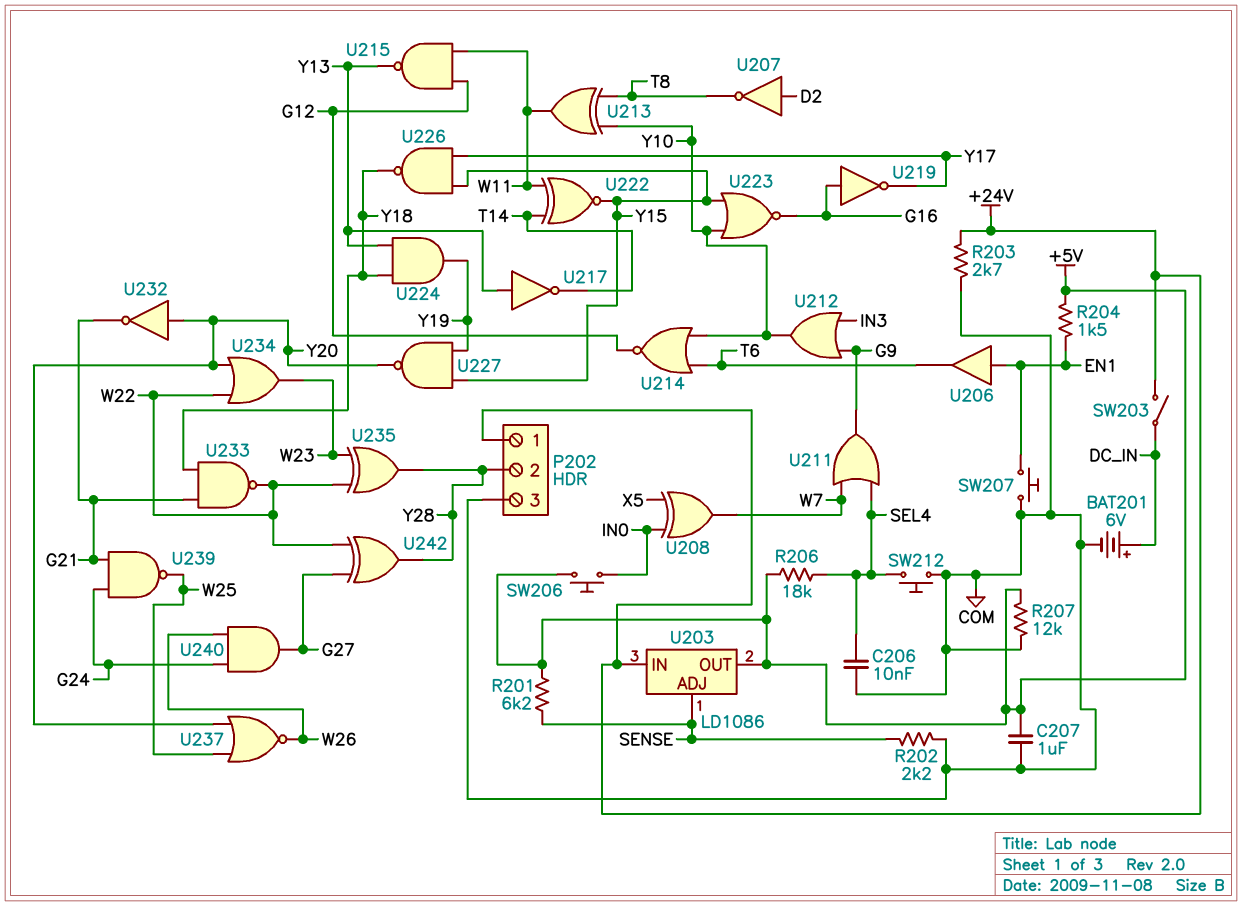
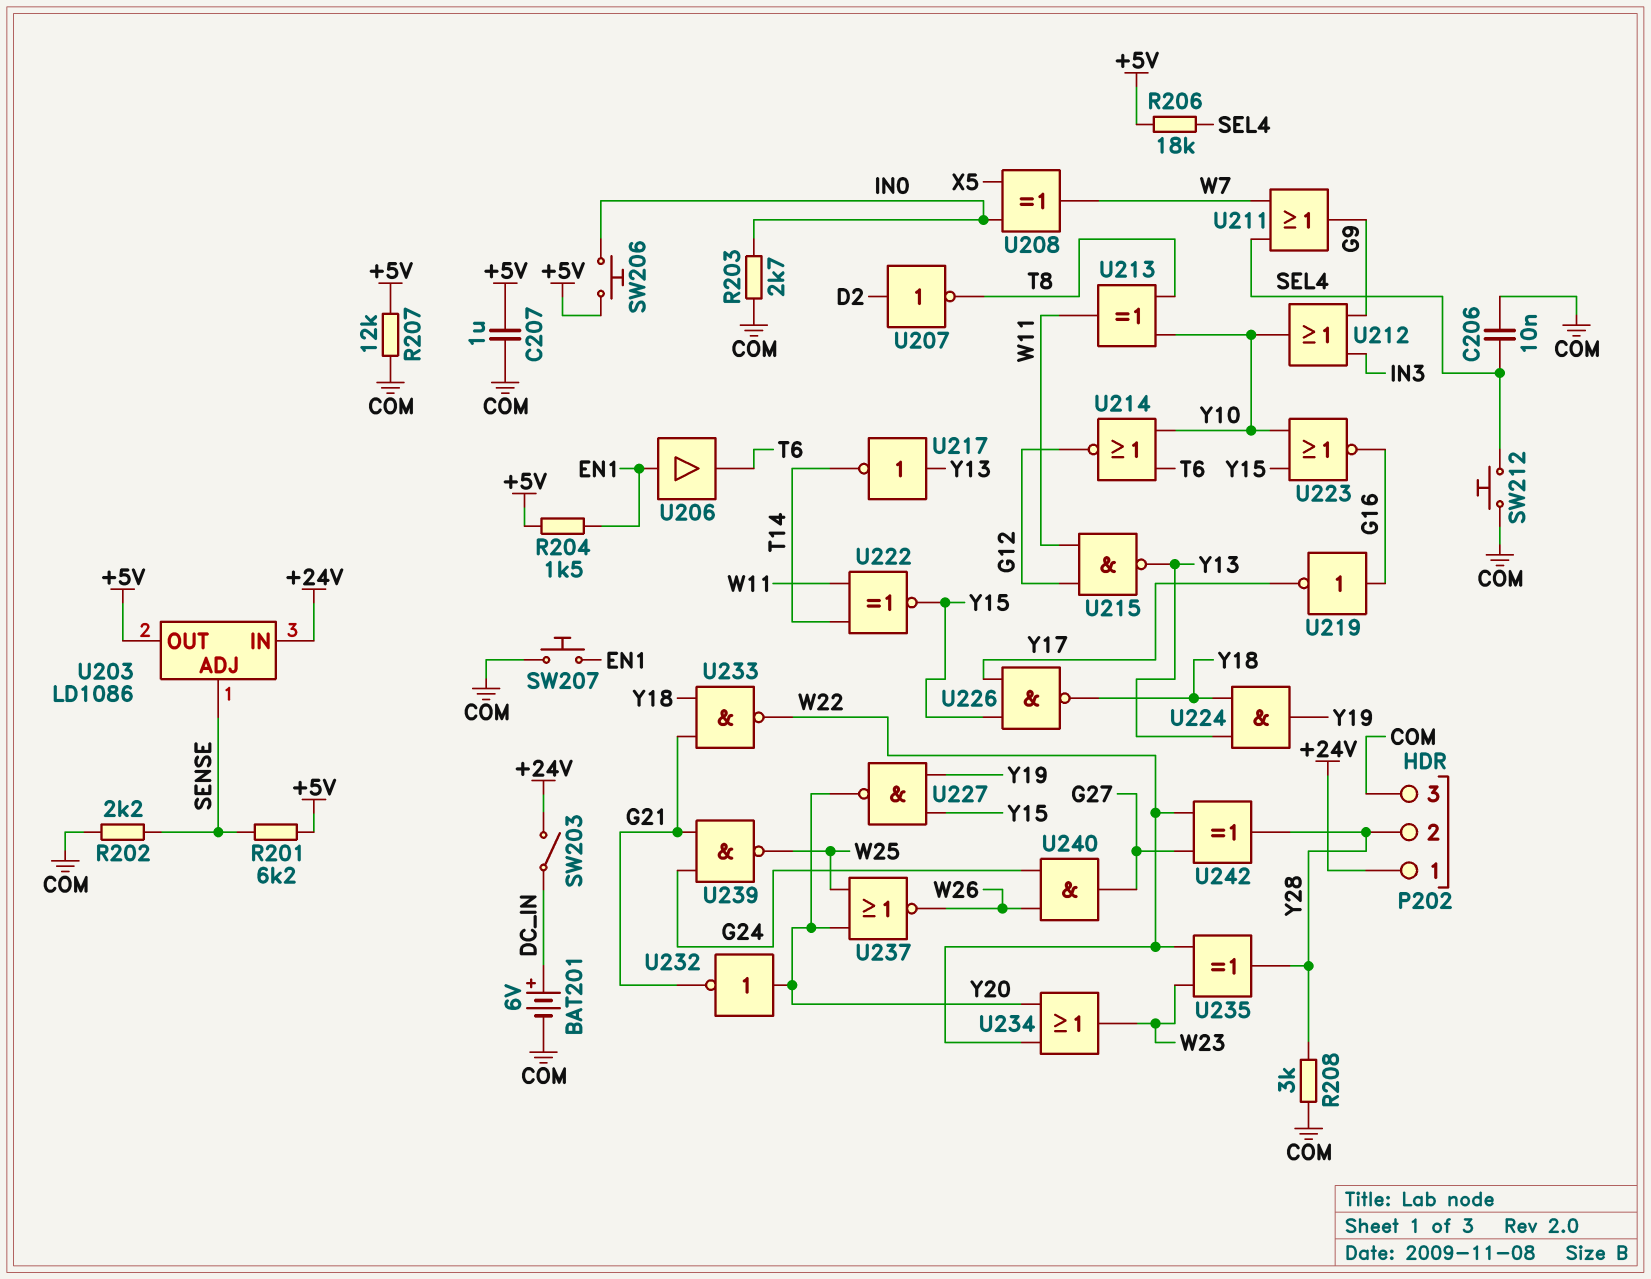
R203: 2.7k (+24V, COM) -> 2.7k (COM, IN0)
R208: none -> 3k (COM, Y28)

